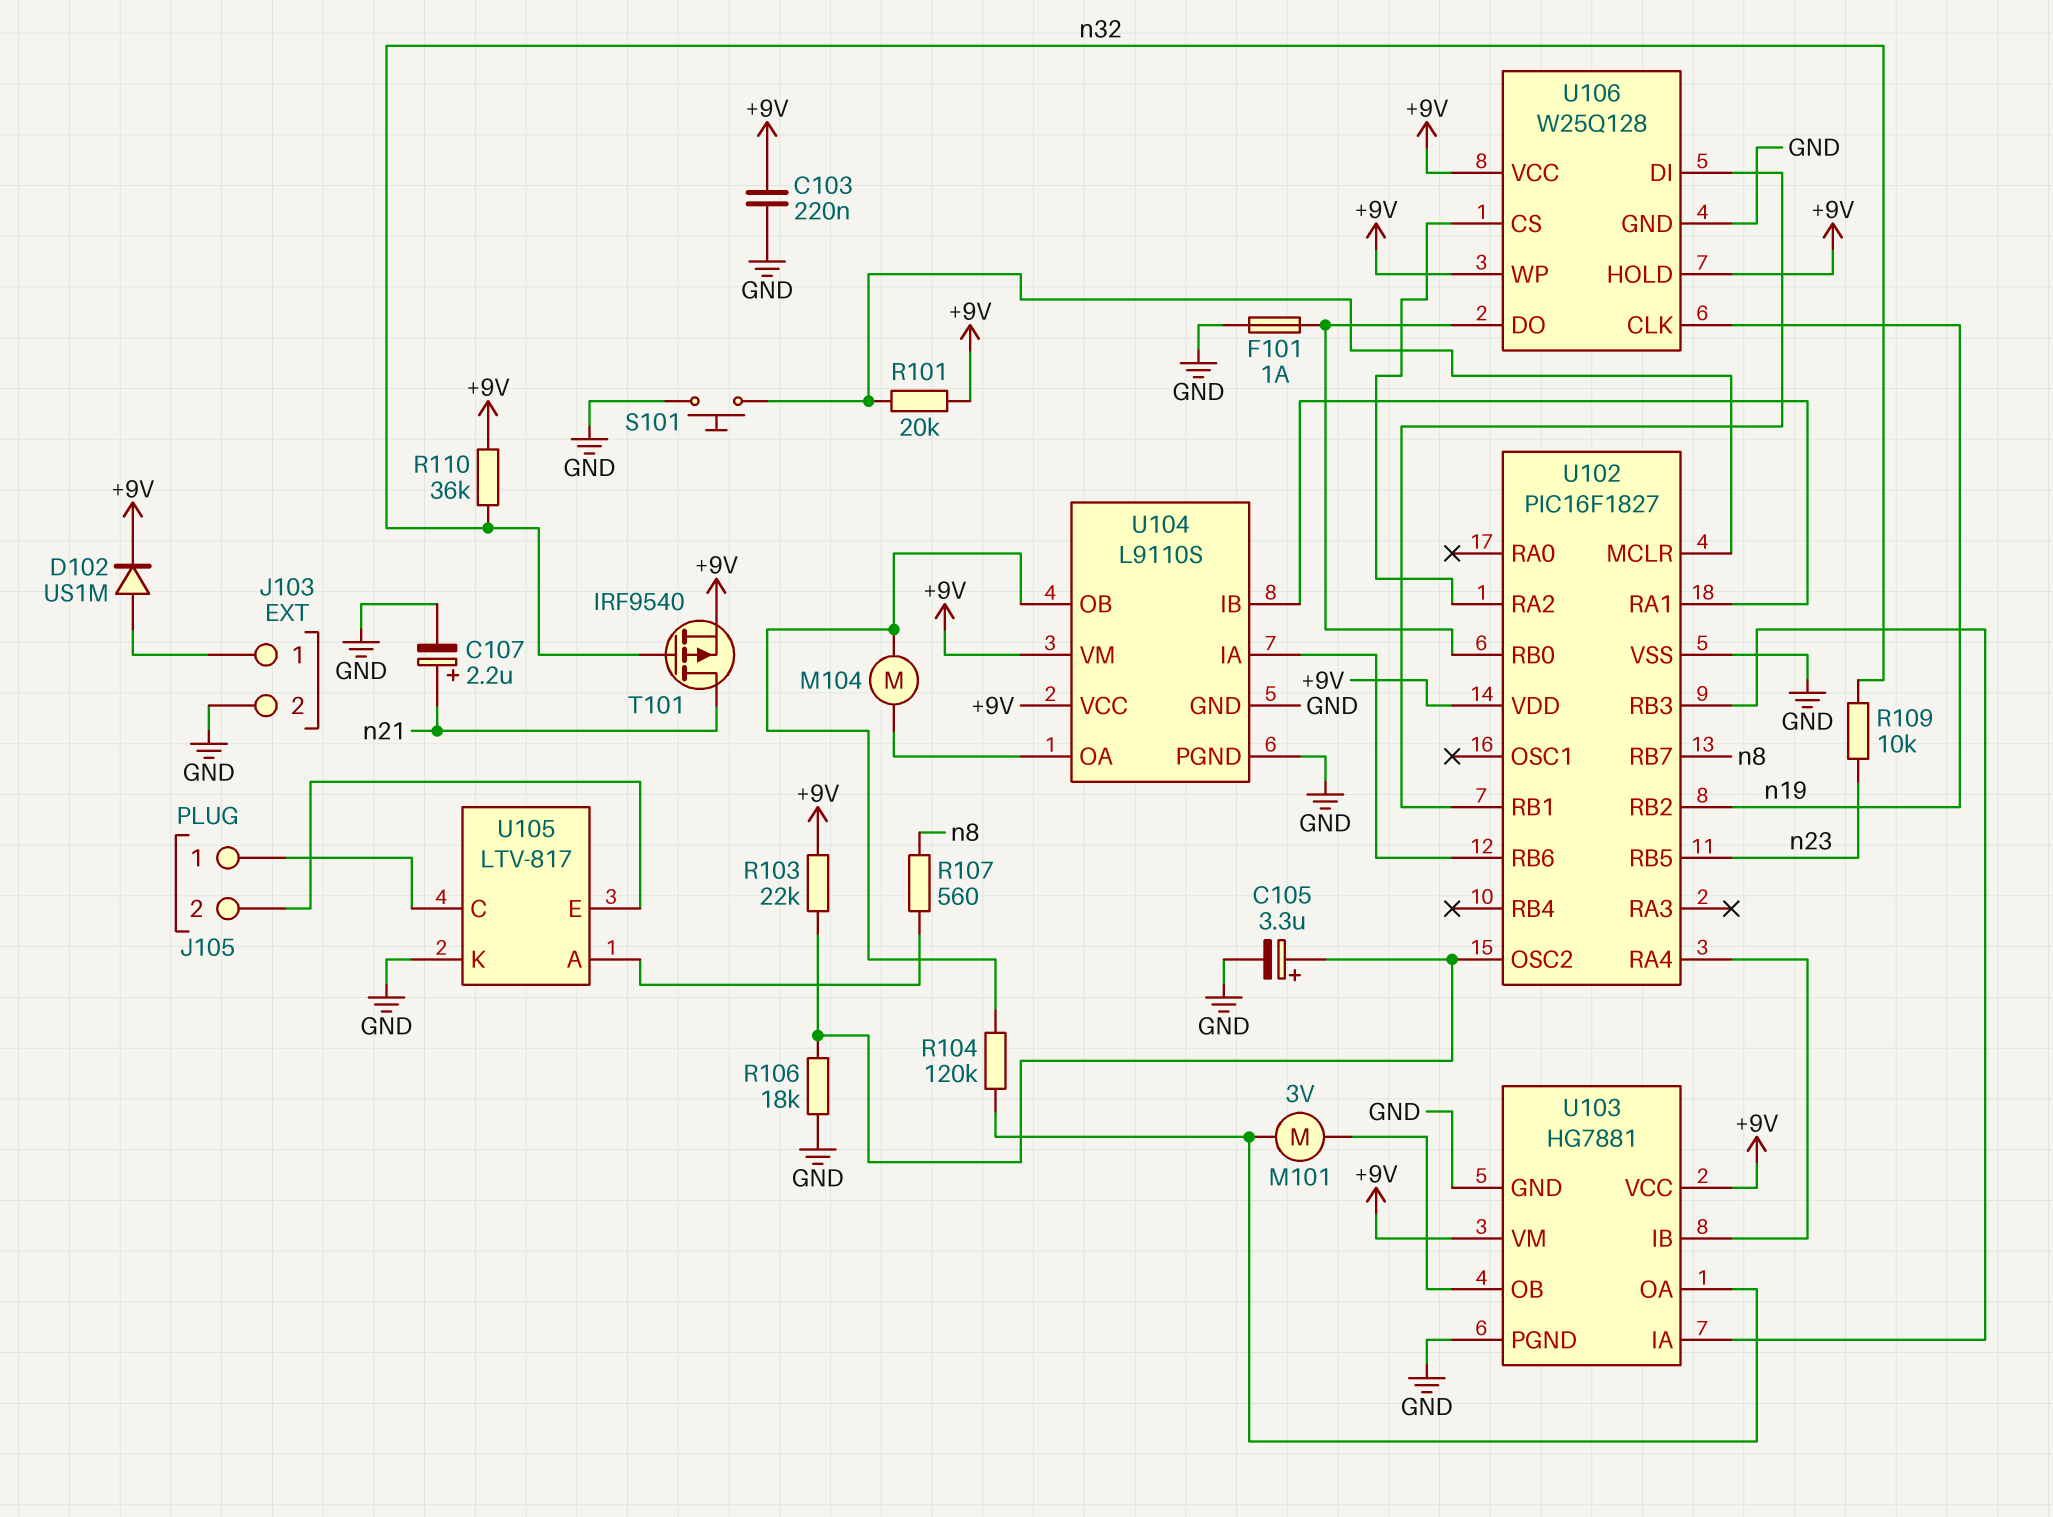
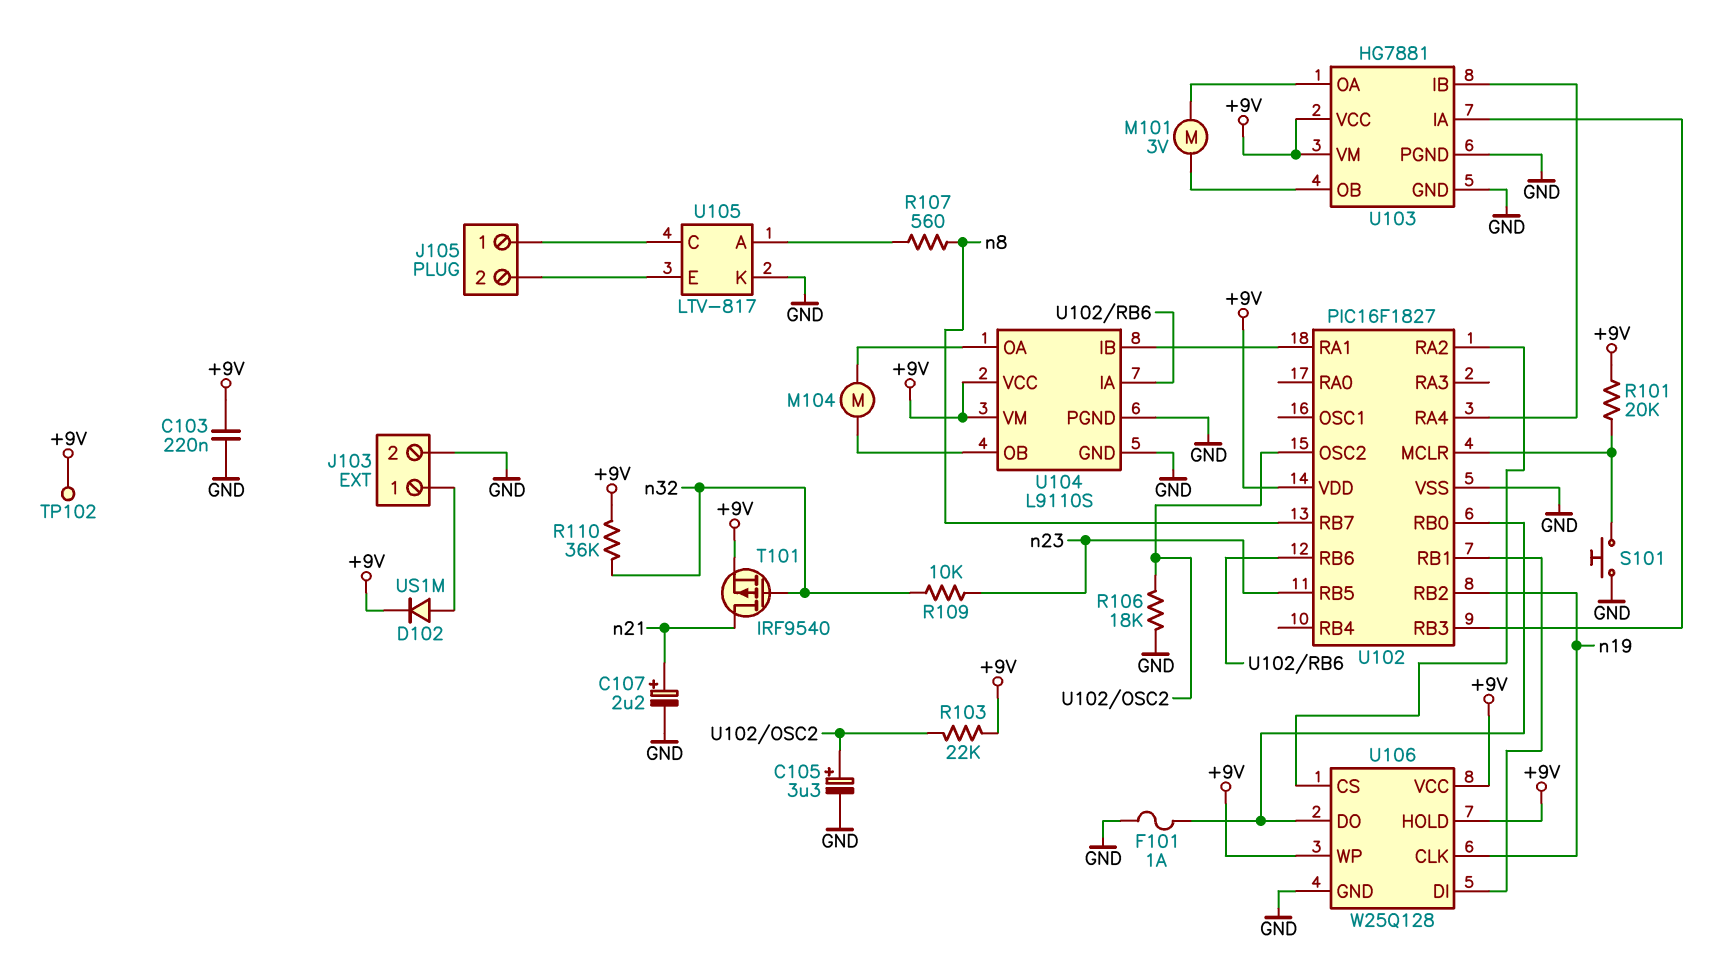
R104: 120k (U103/OA, U104/OB) -> none
TP102: none -> test point (+9V)

